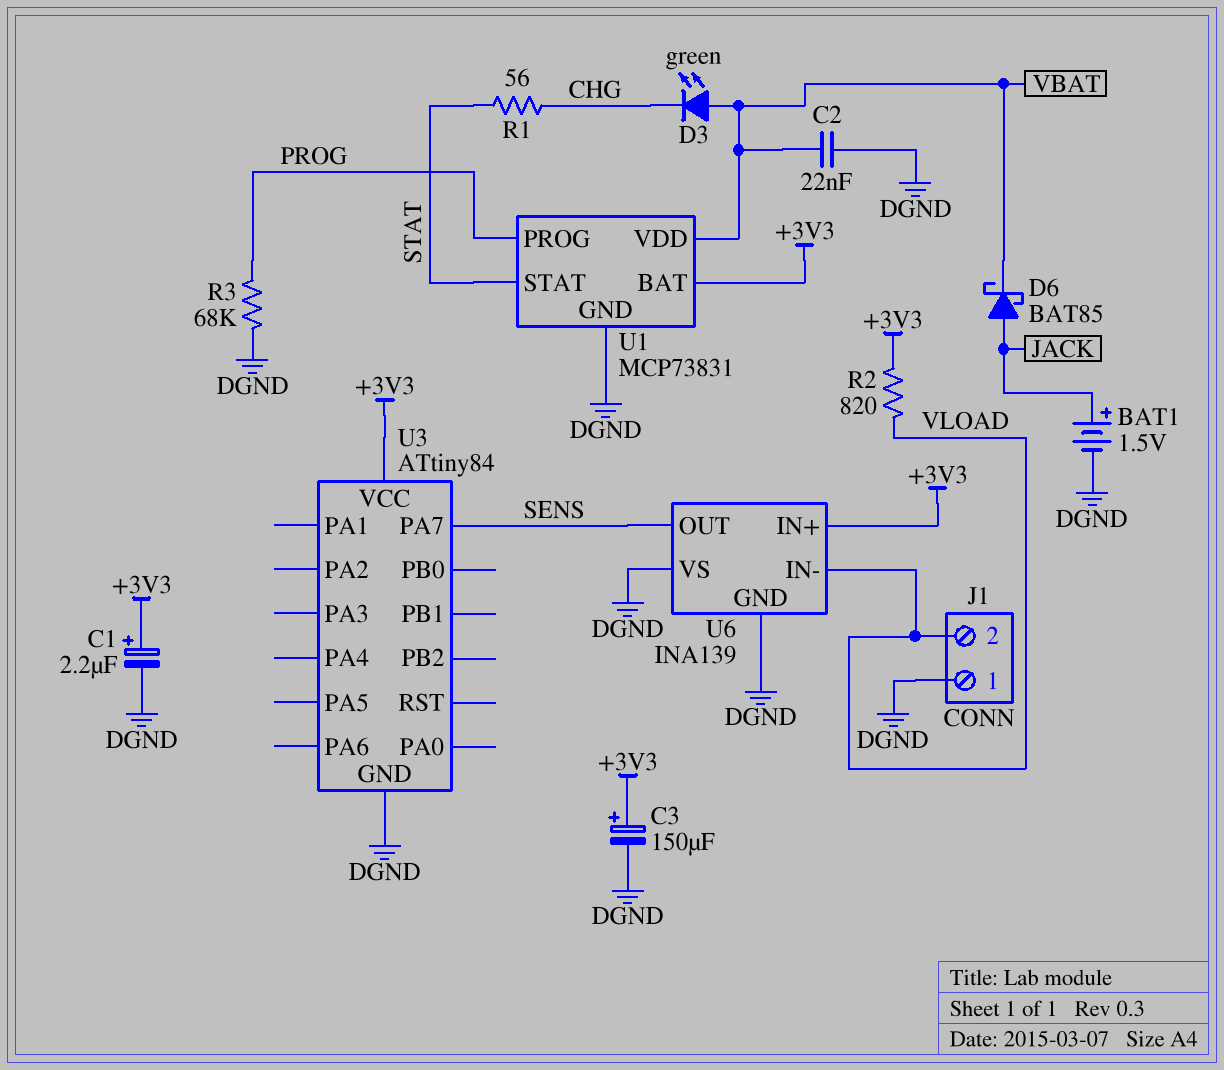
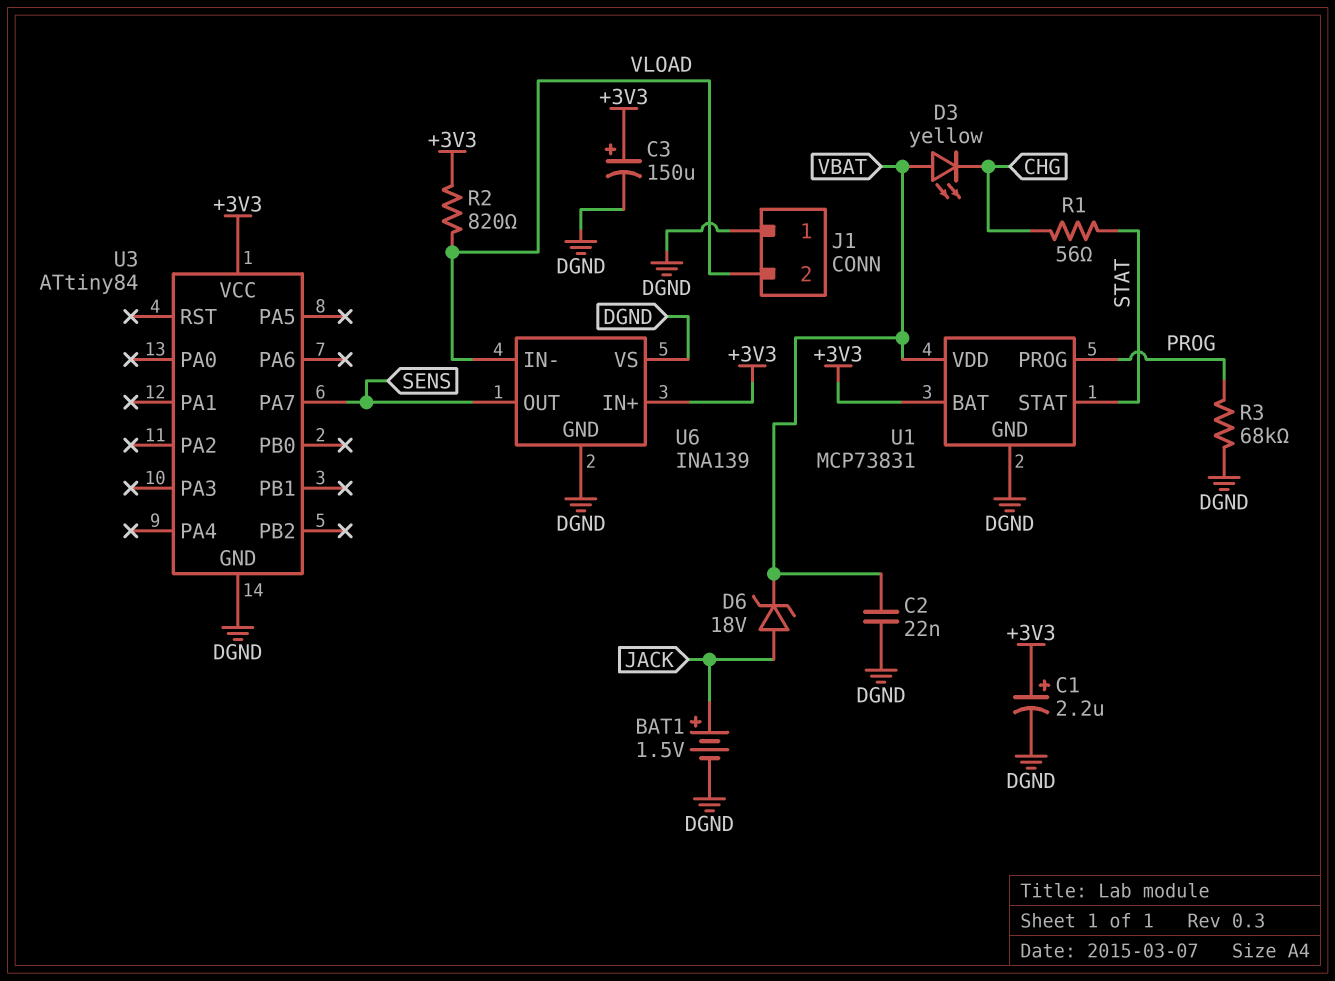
D3: LED green (A VBAT, K CHG) -> LED yellow (A VBAT, K CHG)
D6: schottky BAT85 (A JACK, K VBAT) -> zener 18V (A JACK, K VBAT)

